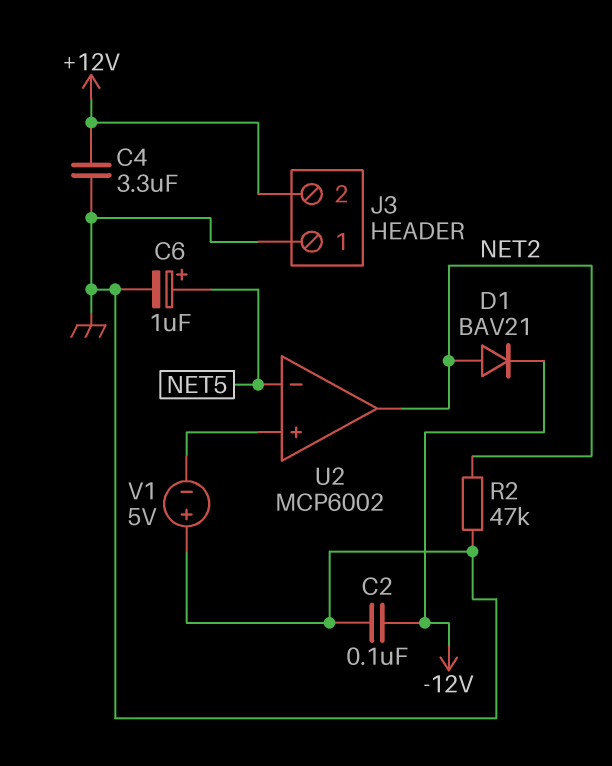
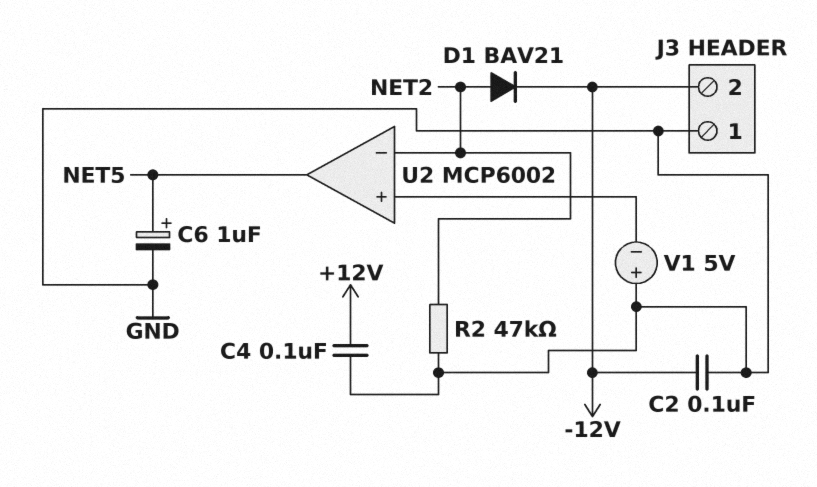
C4: 3.3uF (+12V, GND) -> 100nF (+12V, GND)
J3 pin 2: +12V -> -12V
U2 pin in-: NET5 -> NET2
U2 pin out: NET2 -> NET5

